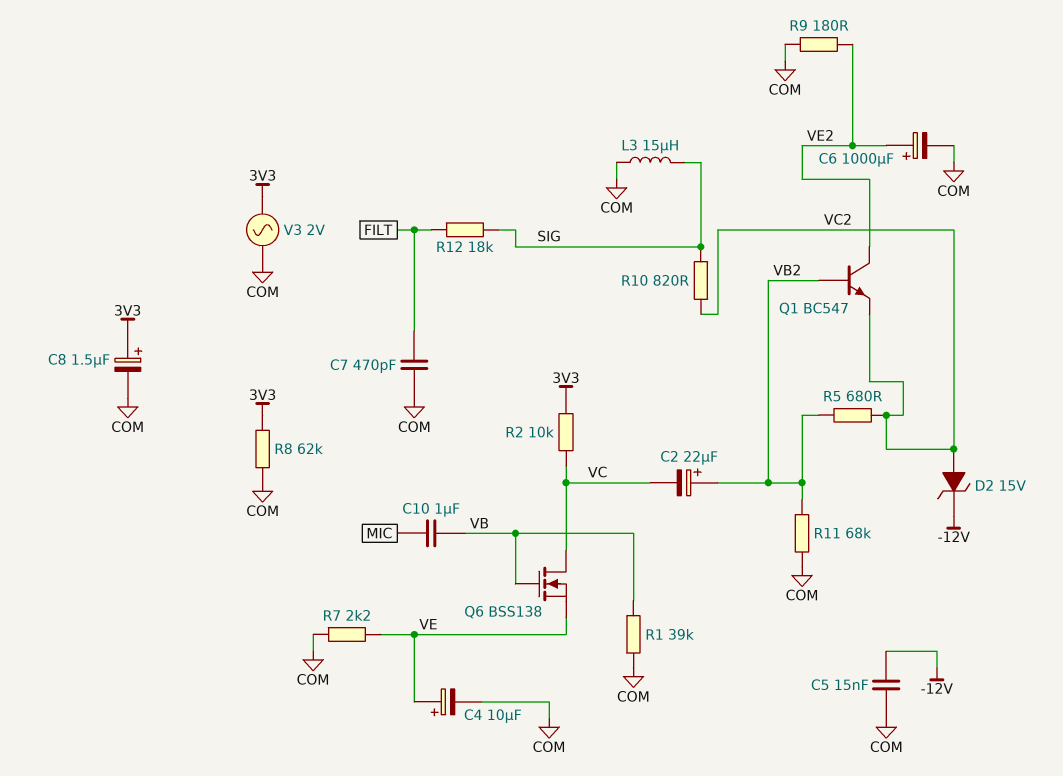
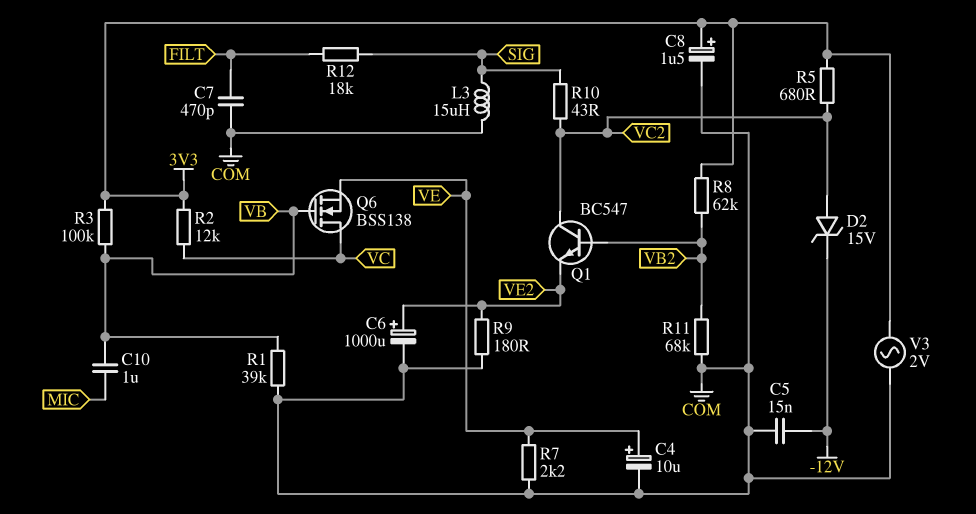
C2: 22uF (plus VB2, minus VC) -> none
Q1: NPN BC547 (B VB2, C VE2, E VC2) -> NPN BC547 (B VB2, C VC2, E VE2)
R2: 10k (3V3, VC) -> 12k (3V3, VC)
R3: none -> 100k (3V3, VB)
R5: 680 (VB2, VC2) -> 680 (3V3, VC2)
R8: 62k (3V3, COM) -> 62k (3V3, VB2)
R10: 820 (SIG, VC2) -> 43 (SIG, VC2)

